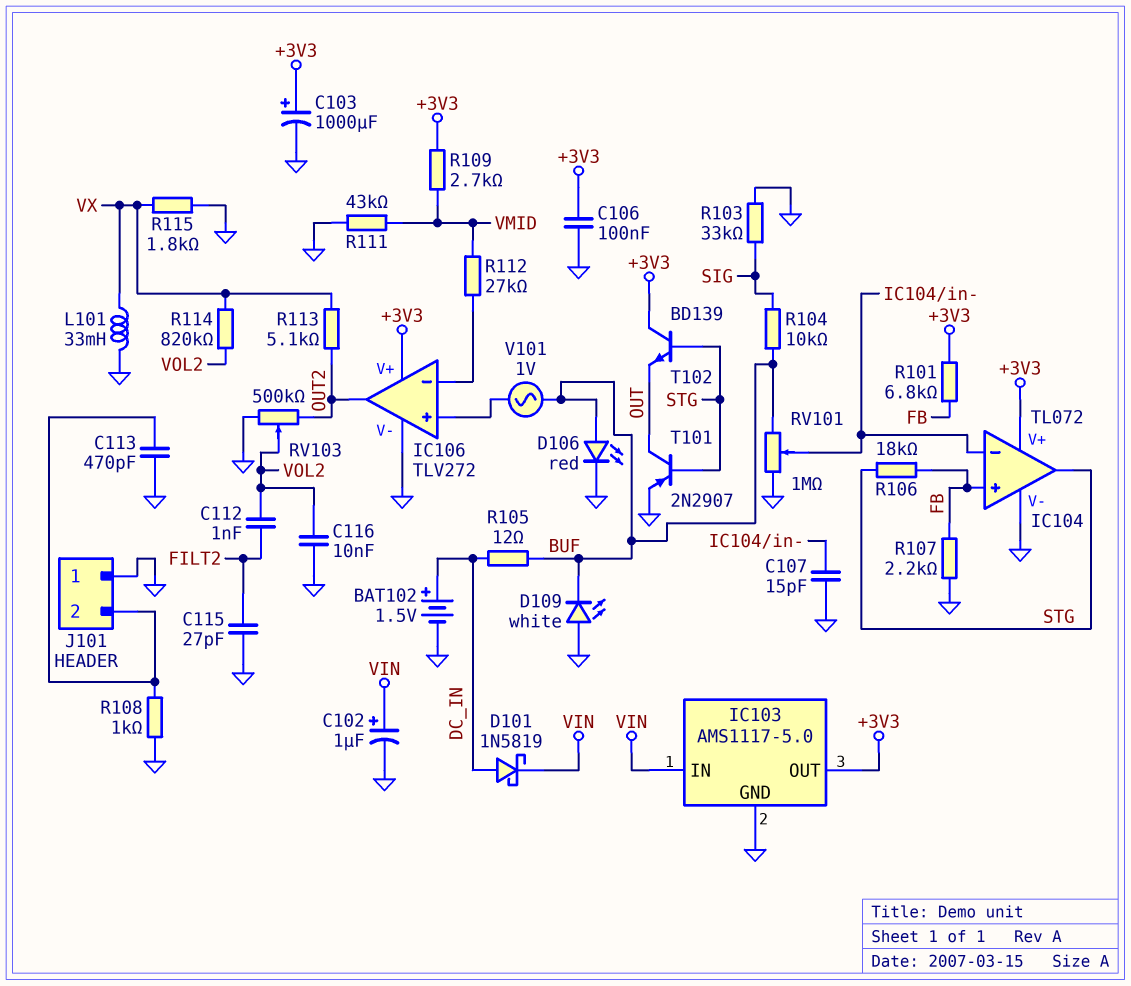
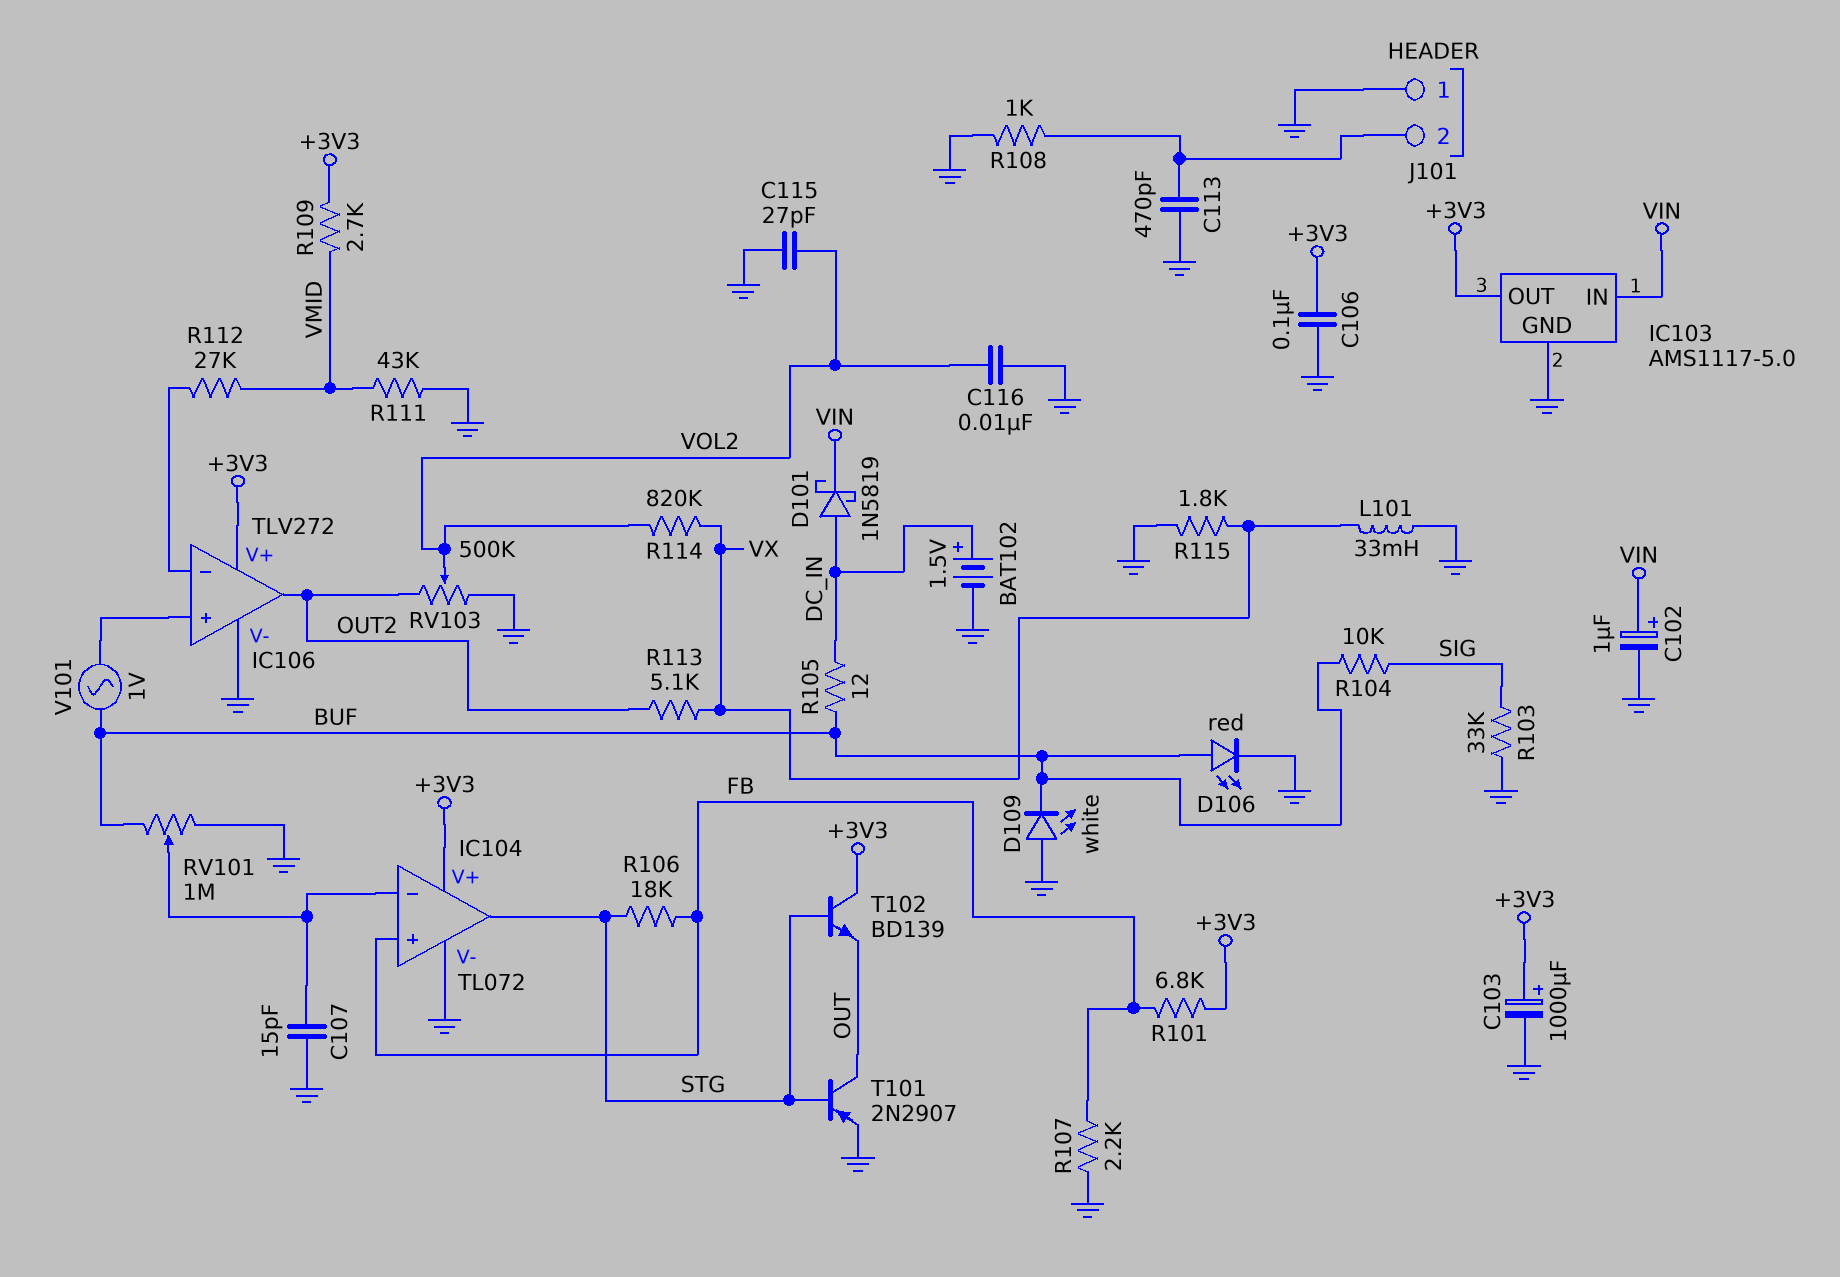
C112: 1nF (FILT2, VOL2) -> none
C115: 27pF (FILT2, GND) -> 27pF (GND, VOL2)

